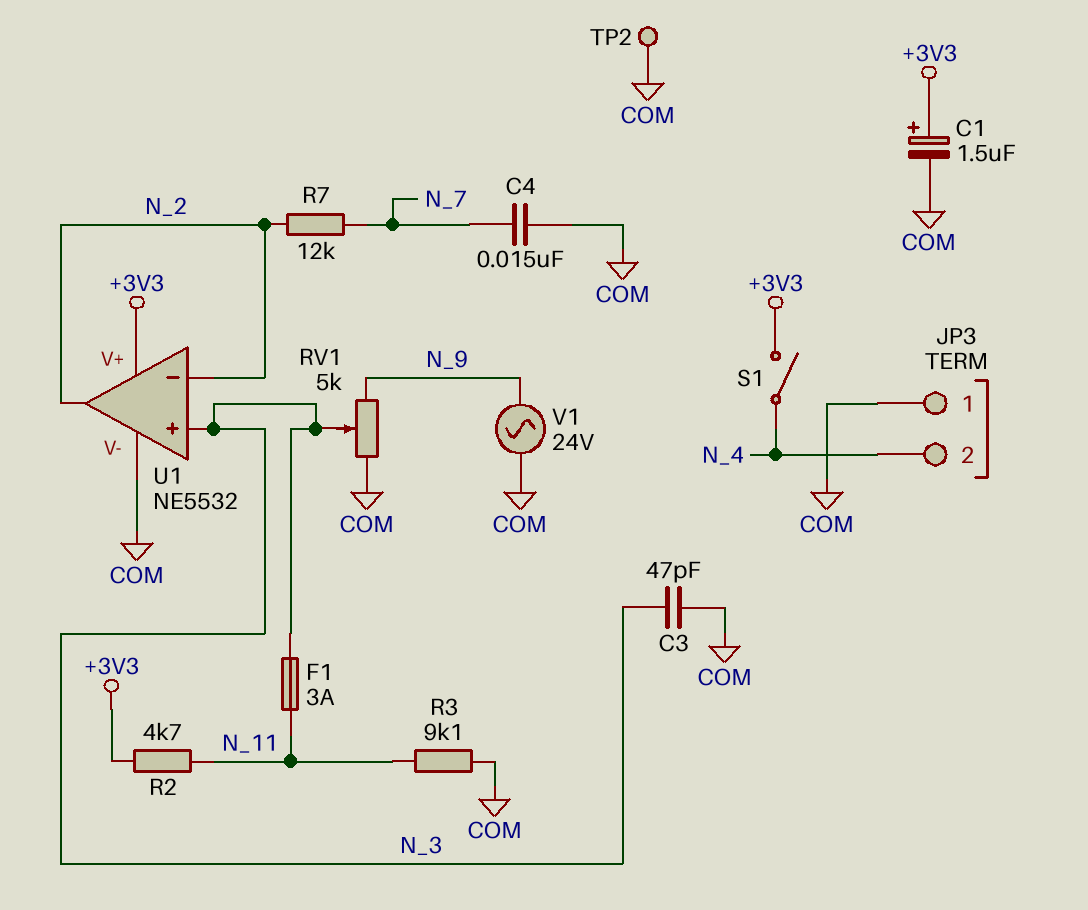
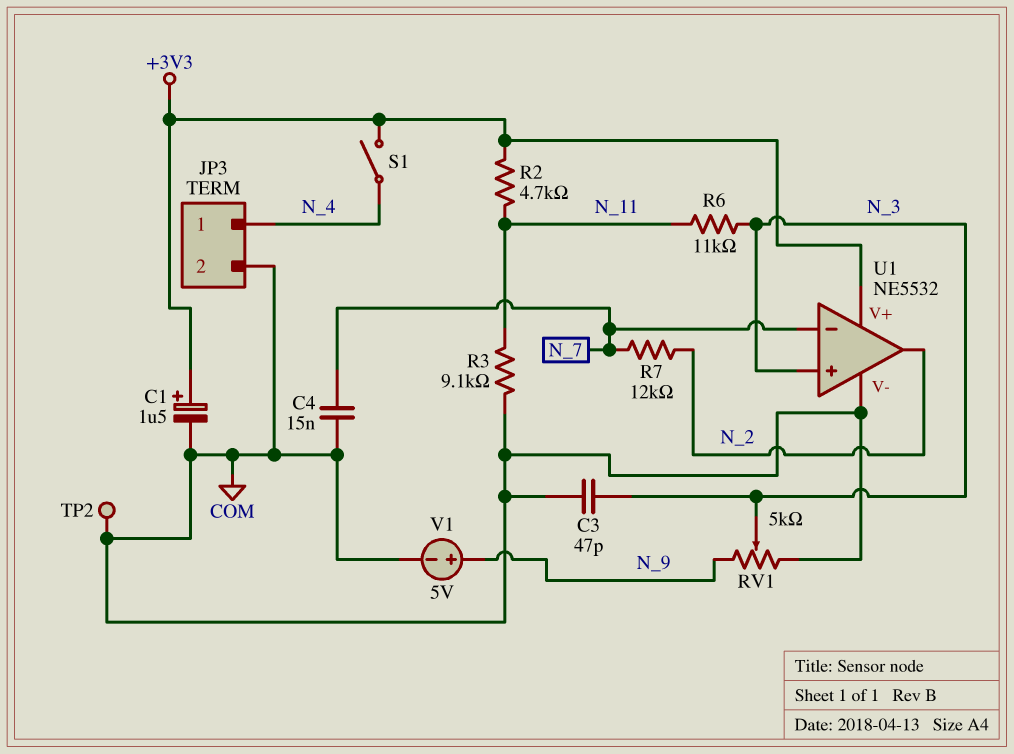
F1: 3A (N_3, N_11) -> none
JP3 pin 1: COM -> N_4
JP3 pin 2: N_4 -> COM
R6: none -> 11k (N_3, N_11)
U1 pin in-: N_2 -> N_7
V1: AC 24V (COM, N_9) -> 5V (plus N_9, minus COM)

